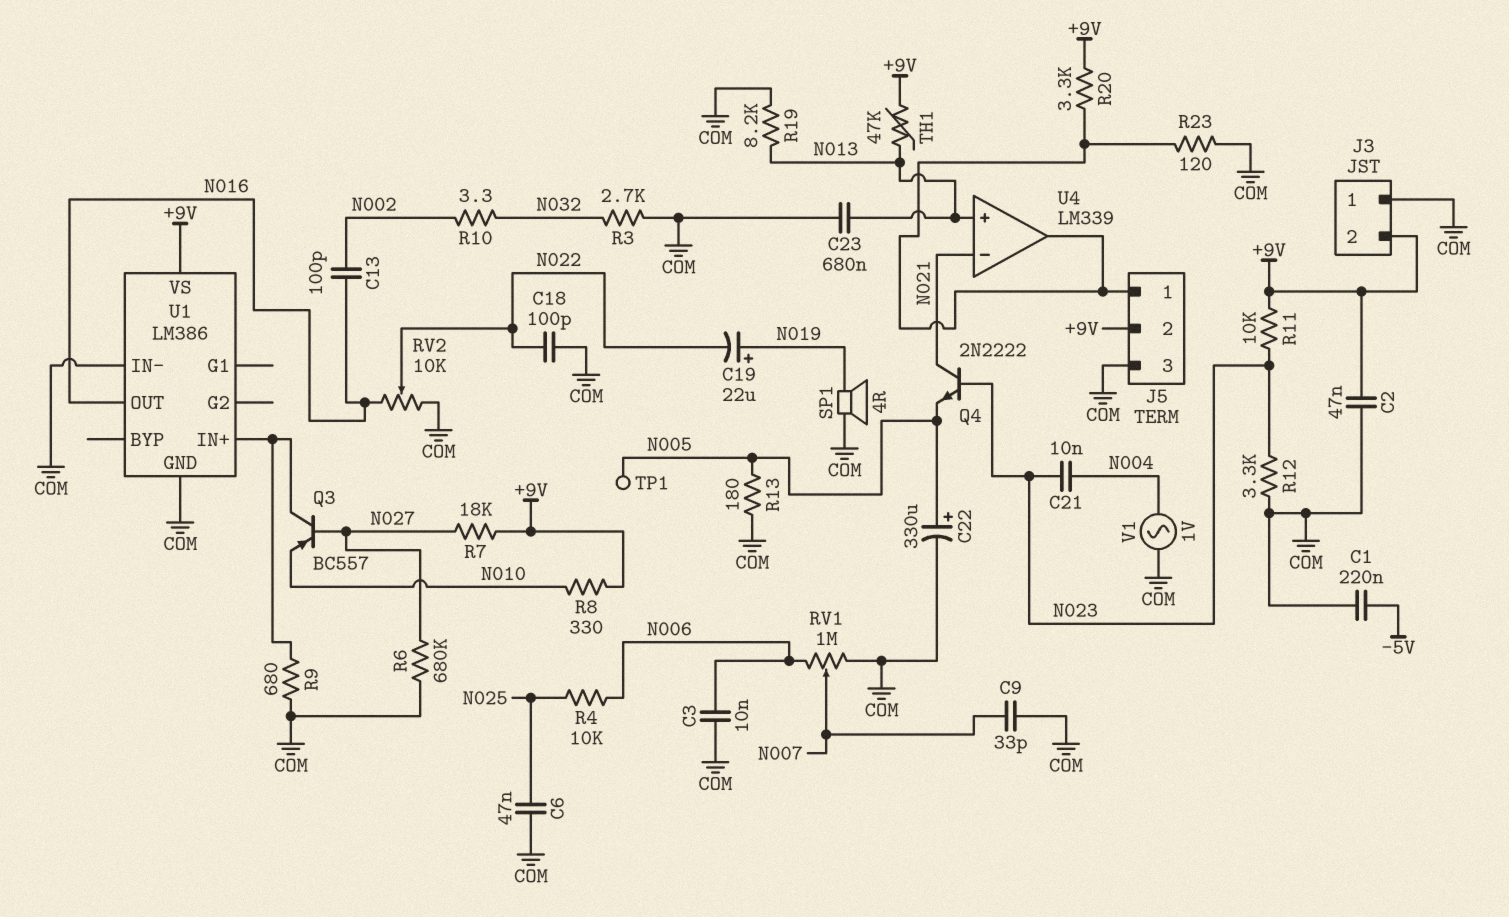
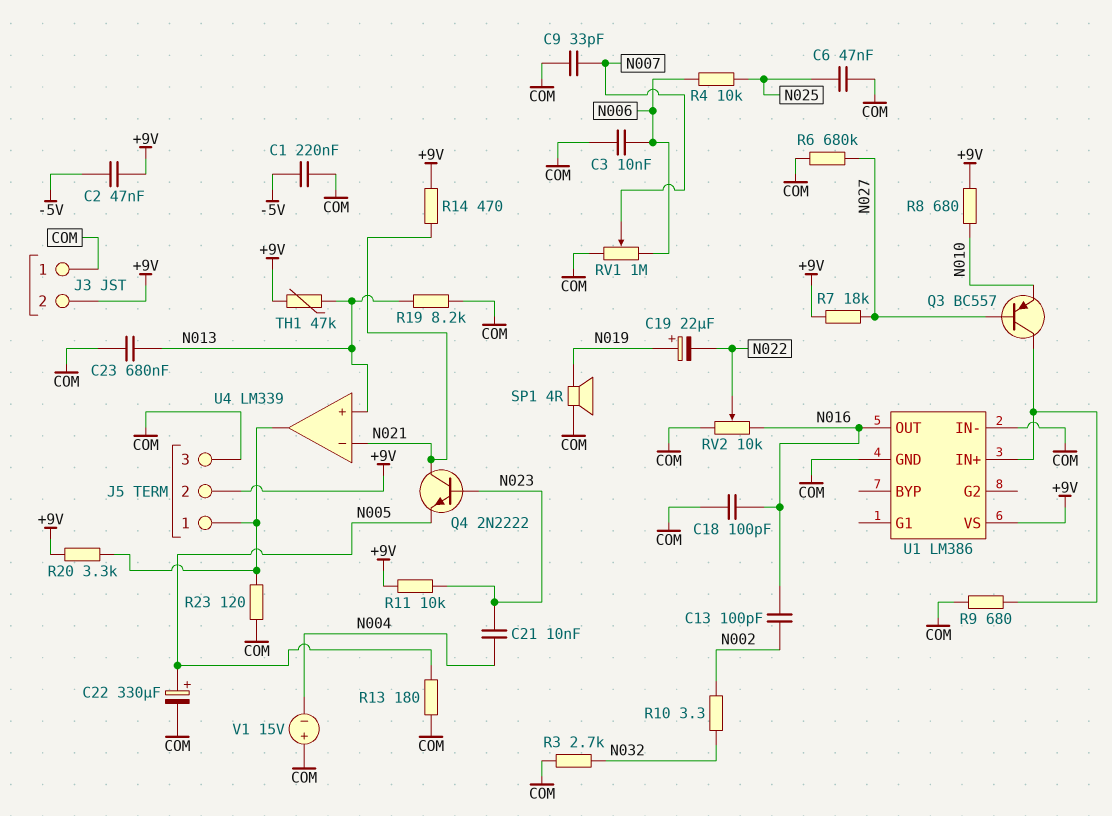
C2: 47nF (+9V, COM) -> 47nF (+9V, -5V)
C18: 100pF (COM, N022) -> 100pF (COM, N016)
R8: 330 (+9V, N010) -> 680 (+9V, N010)
R12: 3.3k (COM, N023) -> none
R14: none -> 470 (+9V, N021)
TP1: test point (N005) -> none
V1: AC 1V (COM, N004) -> 15V (plus COM, minus N004)

